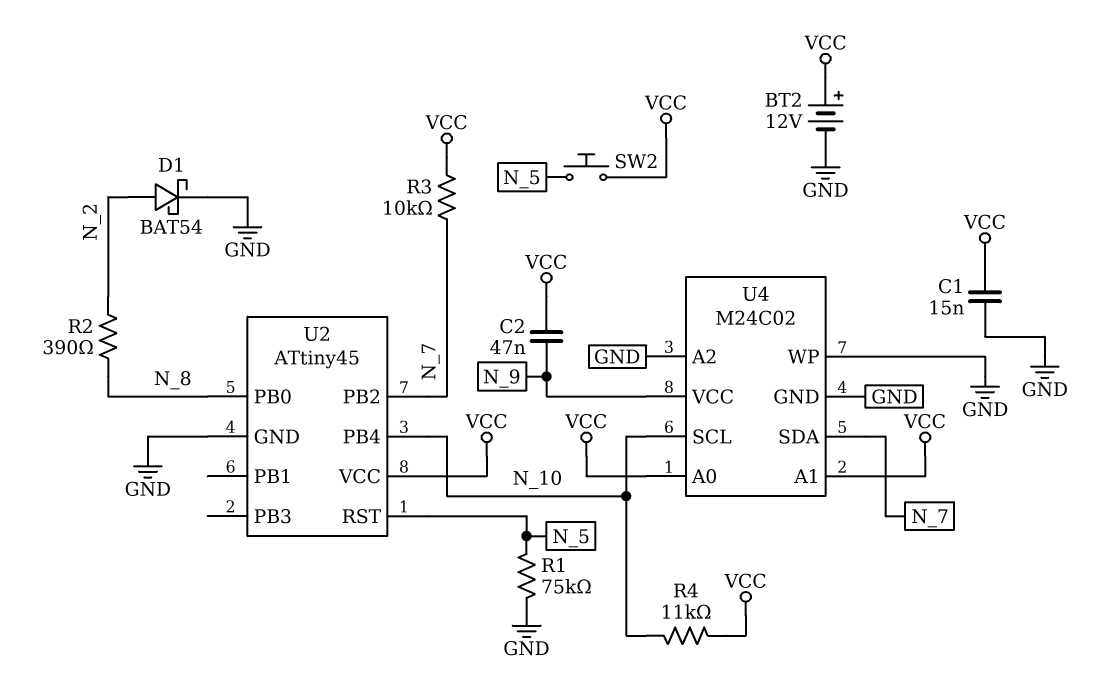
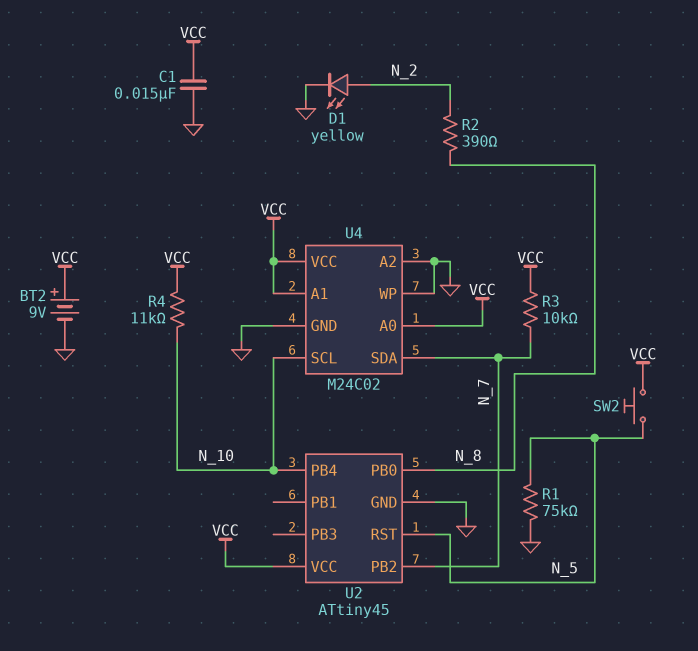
BT2: 12V (plus VCC, minus GND) -> 9V (plus VCC, minus GND)
C2: 47nF (N_9, VCC) -> none
D1: schottky BAT54 (A N_2, K GND) -> LED yellow (A N_2, K GND)
U4 pin VCC: N_9 -> VCC

